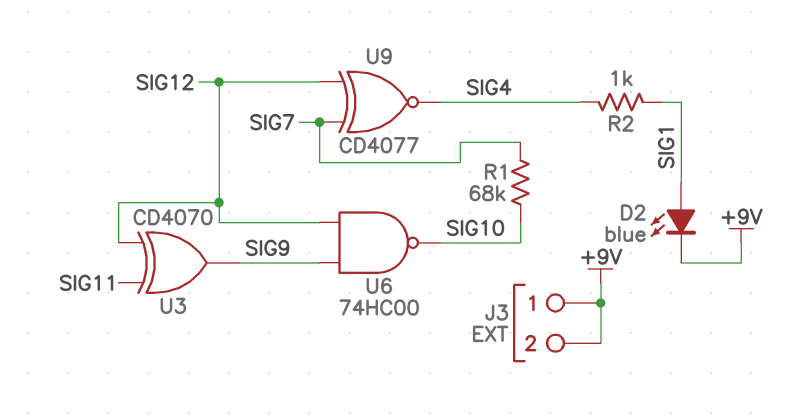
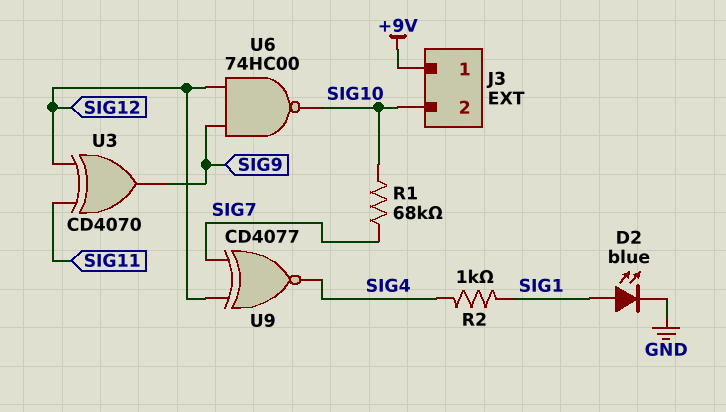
D2: LED blue (A SIG1, K +9V) -> LED blue (A SIG1, K GND)
J3 pin 2: +9V -> SIG10

